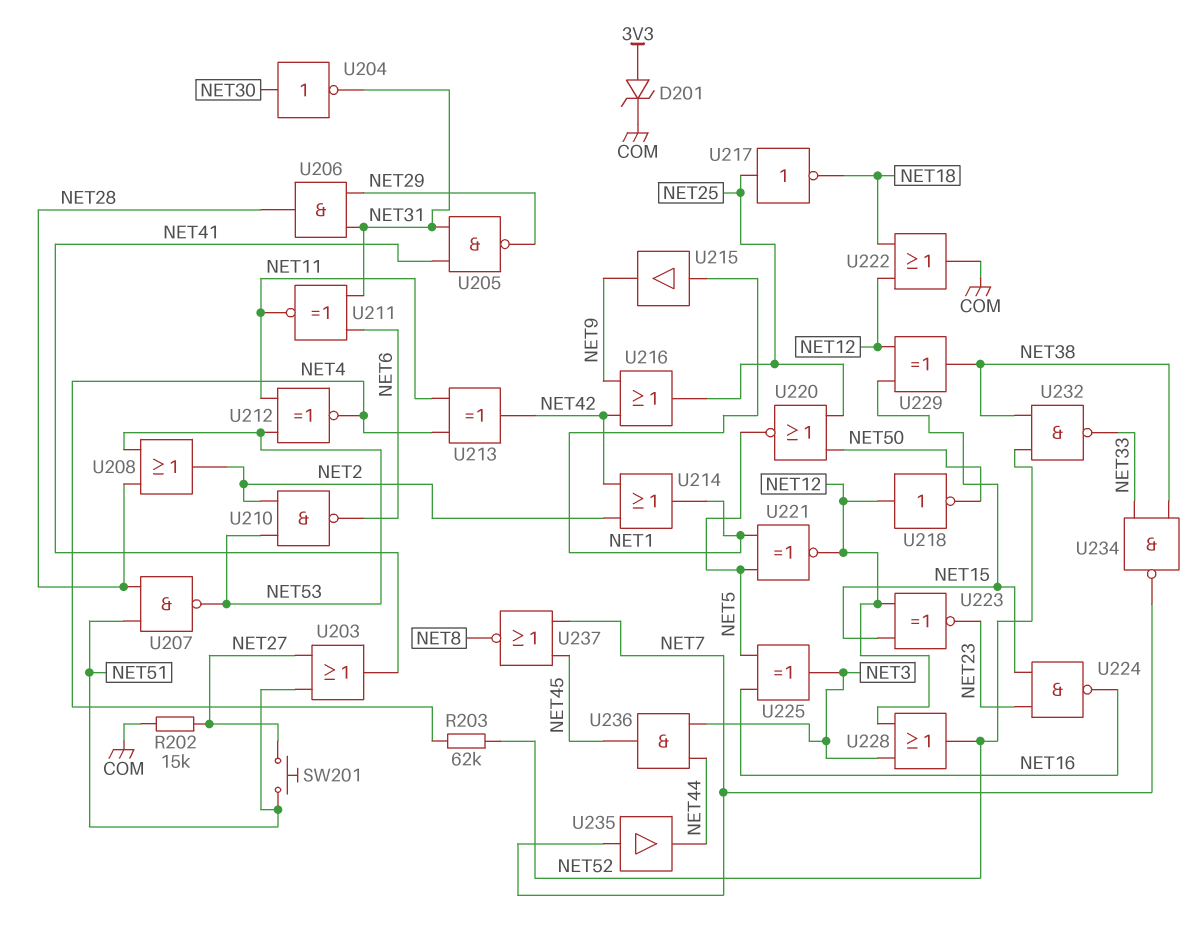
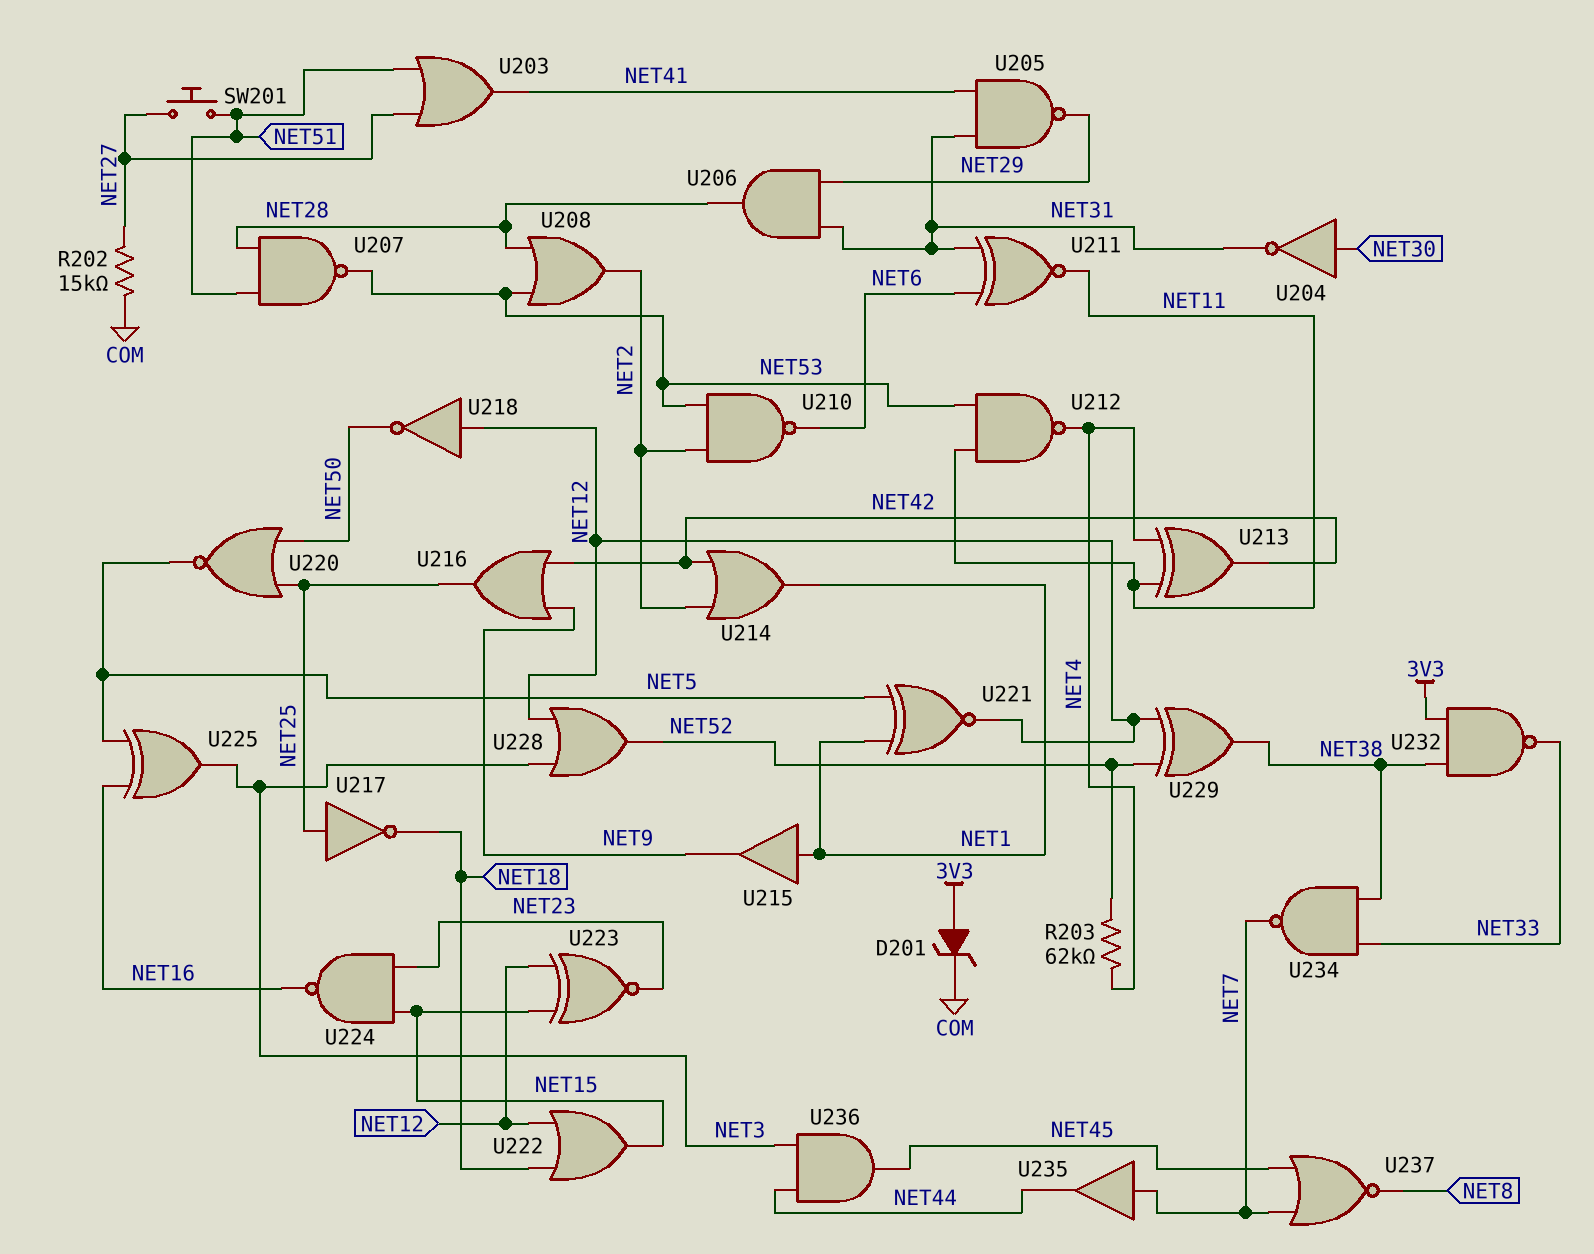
U212: XNOR (in NET11, in NET53, out NET4) -> NAND (in NET11, in NET53, out NET4)
U222: OR (in NET12, in NET18, out COM) -> OR (in NET12, in NET18, out NET15)
U229: XOR (in NET12, in NET15, out NET38) -> XOR (in NET12, in NET52, out NET38)
U232: NAND (in NET38, in NET52, out NET33) -> NAND (in 3V3, in NET38, out NET33)

